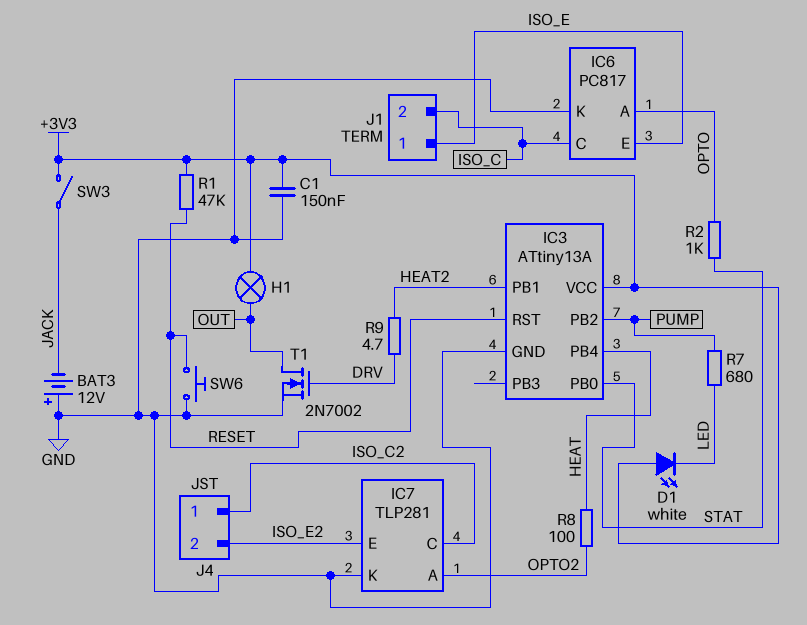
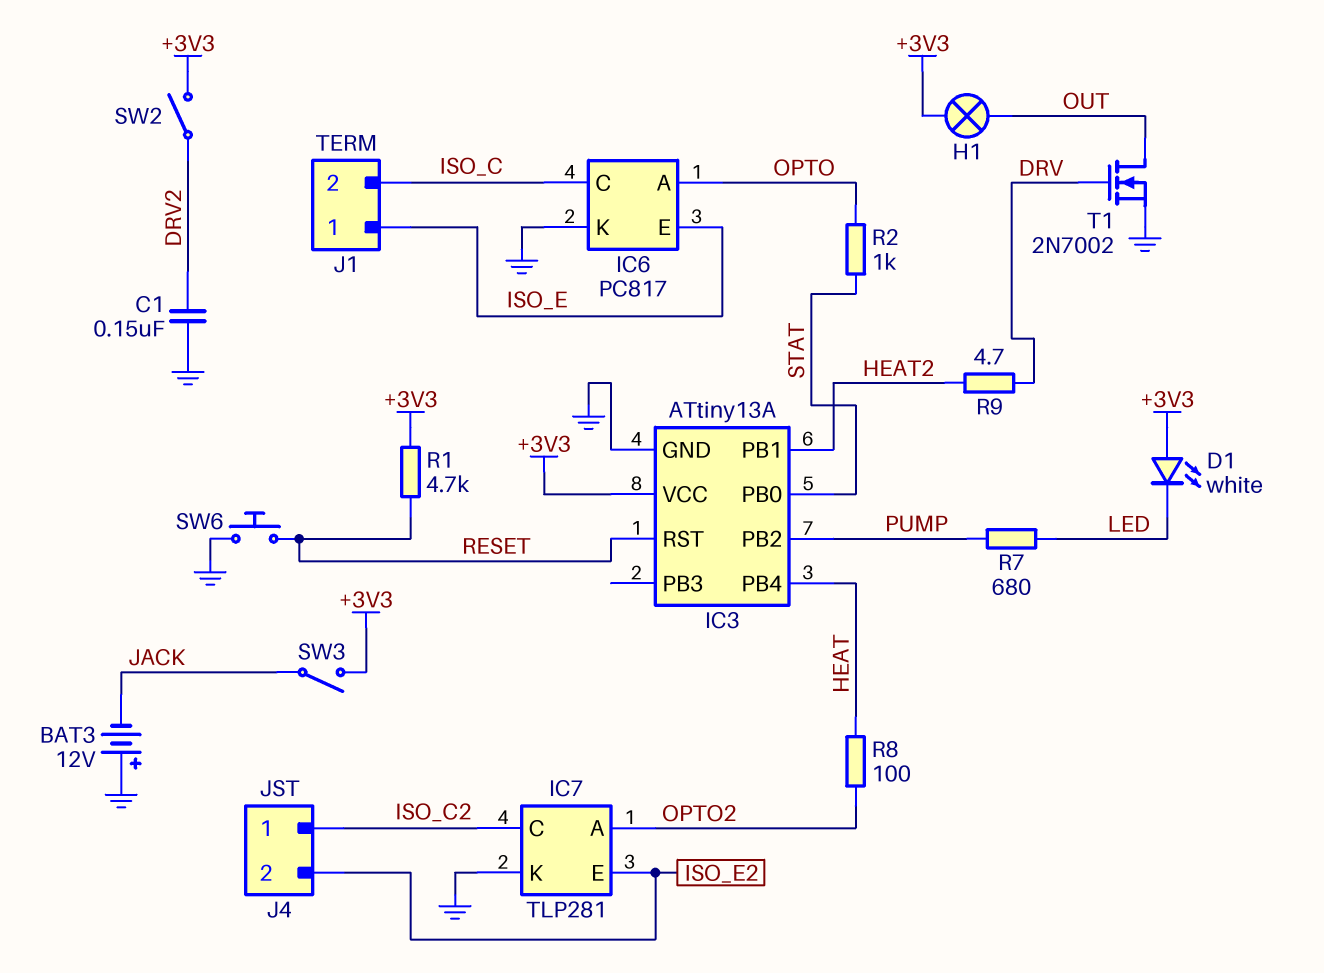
C1: 150nF (+3V3, GND) -> 150nF (DRV2, GND)
R1: 47k (+3V3, RESET) -> 4.7k (+3V3, RESET)
SW2: none -> switch (+3V3, DRV2)

